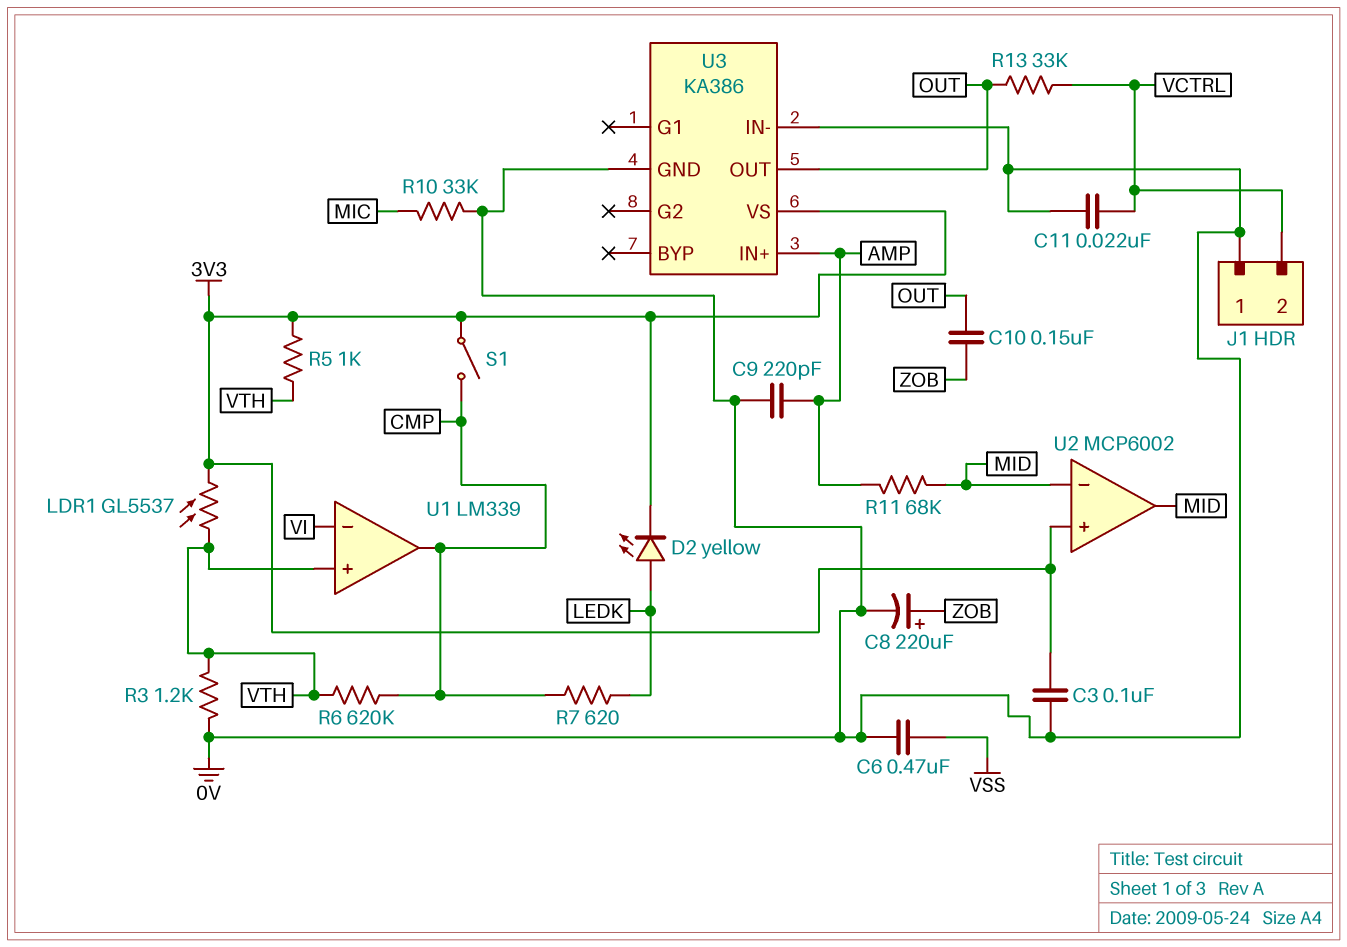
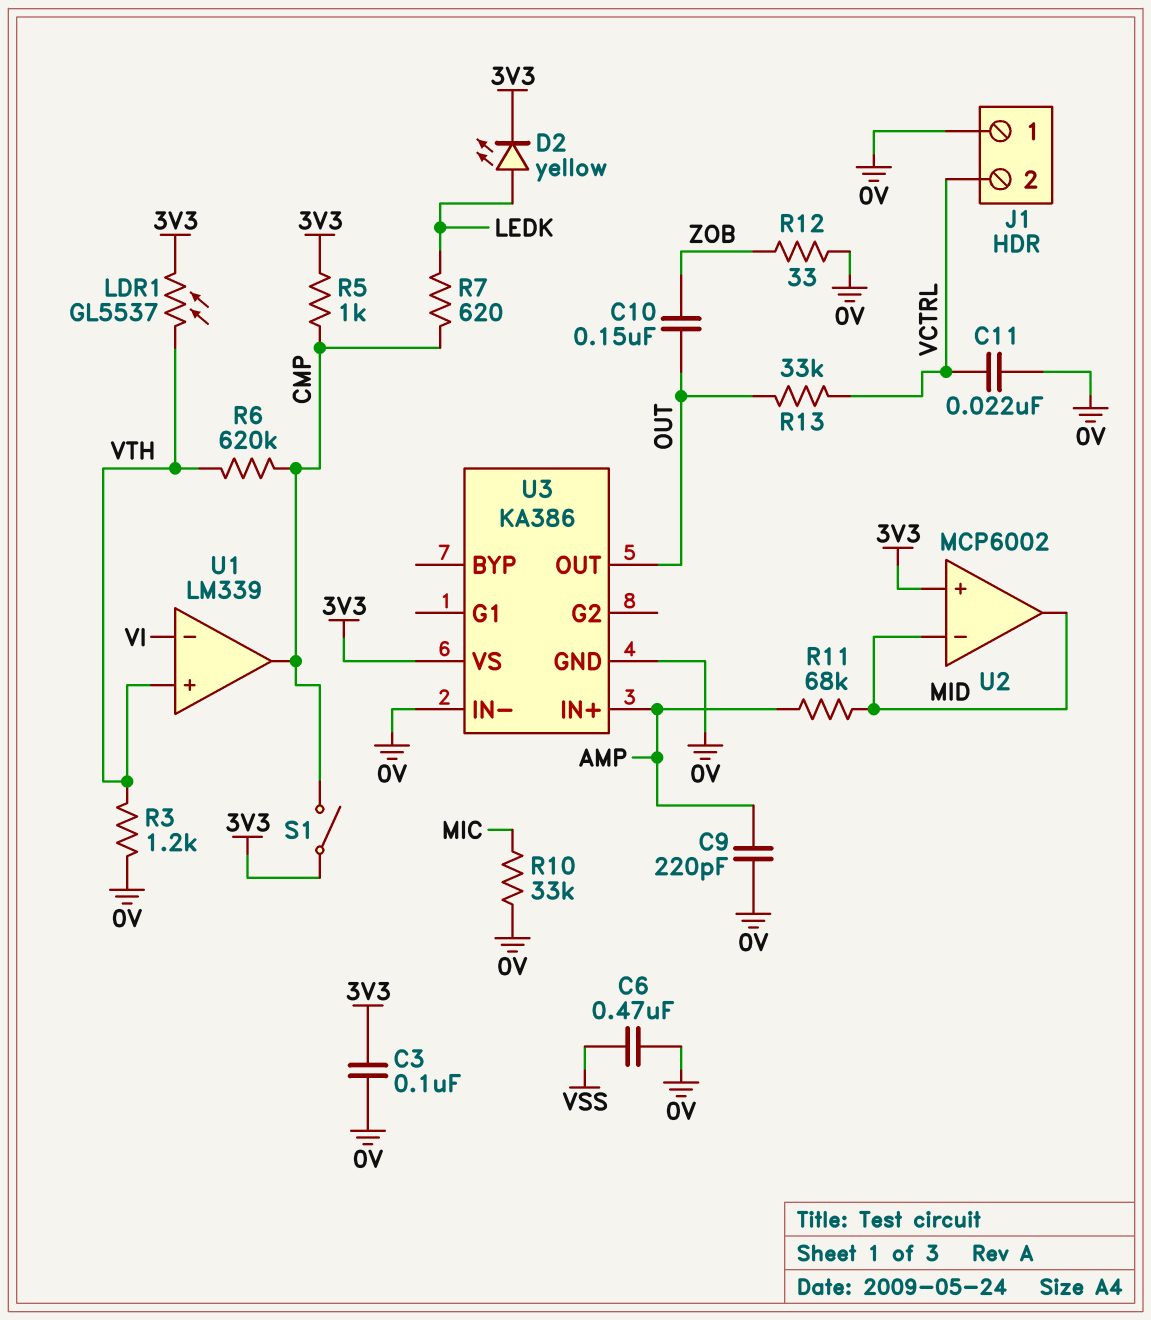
C8: 220uF (plus ZOB, minus 0V) -> none
R5: 1k (3V3, VTH) -> 1k (3V3, CMP)
R12: none -> 33 (0V, ZOB)

